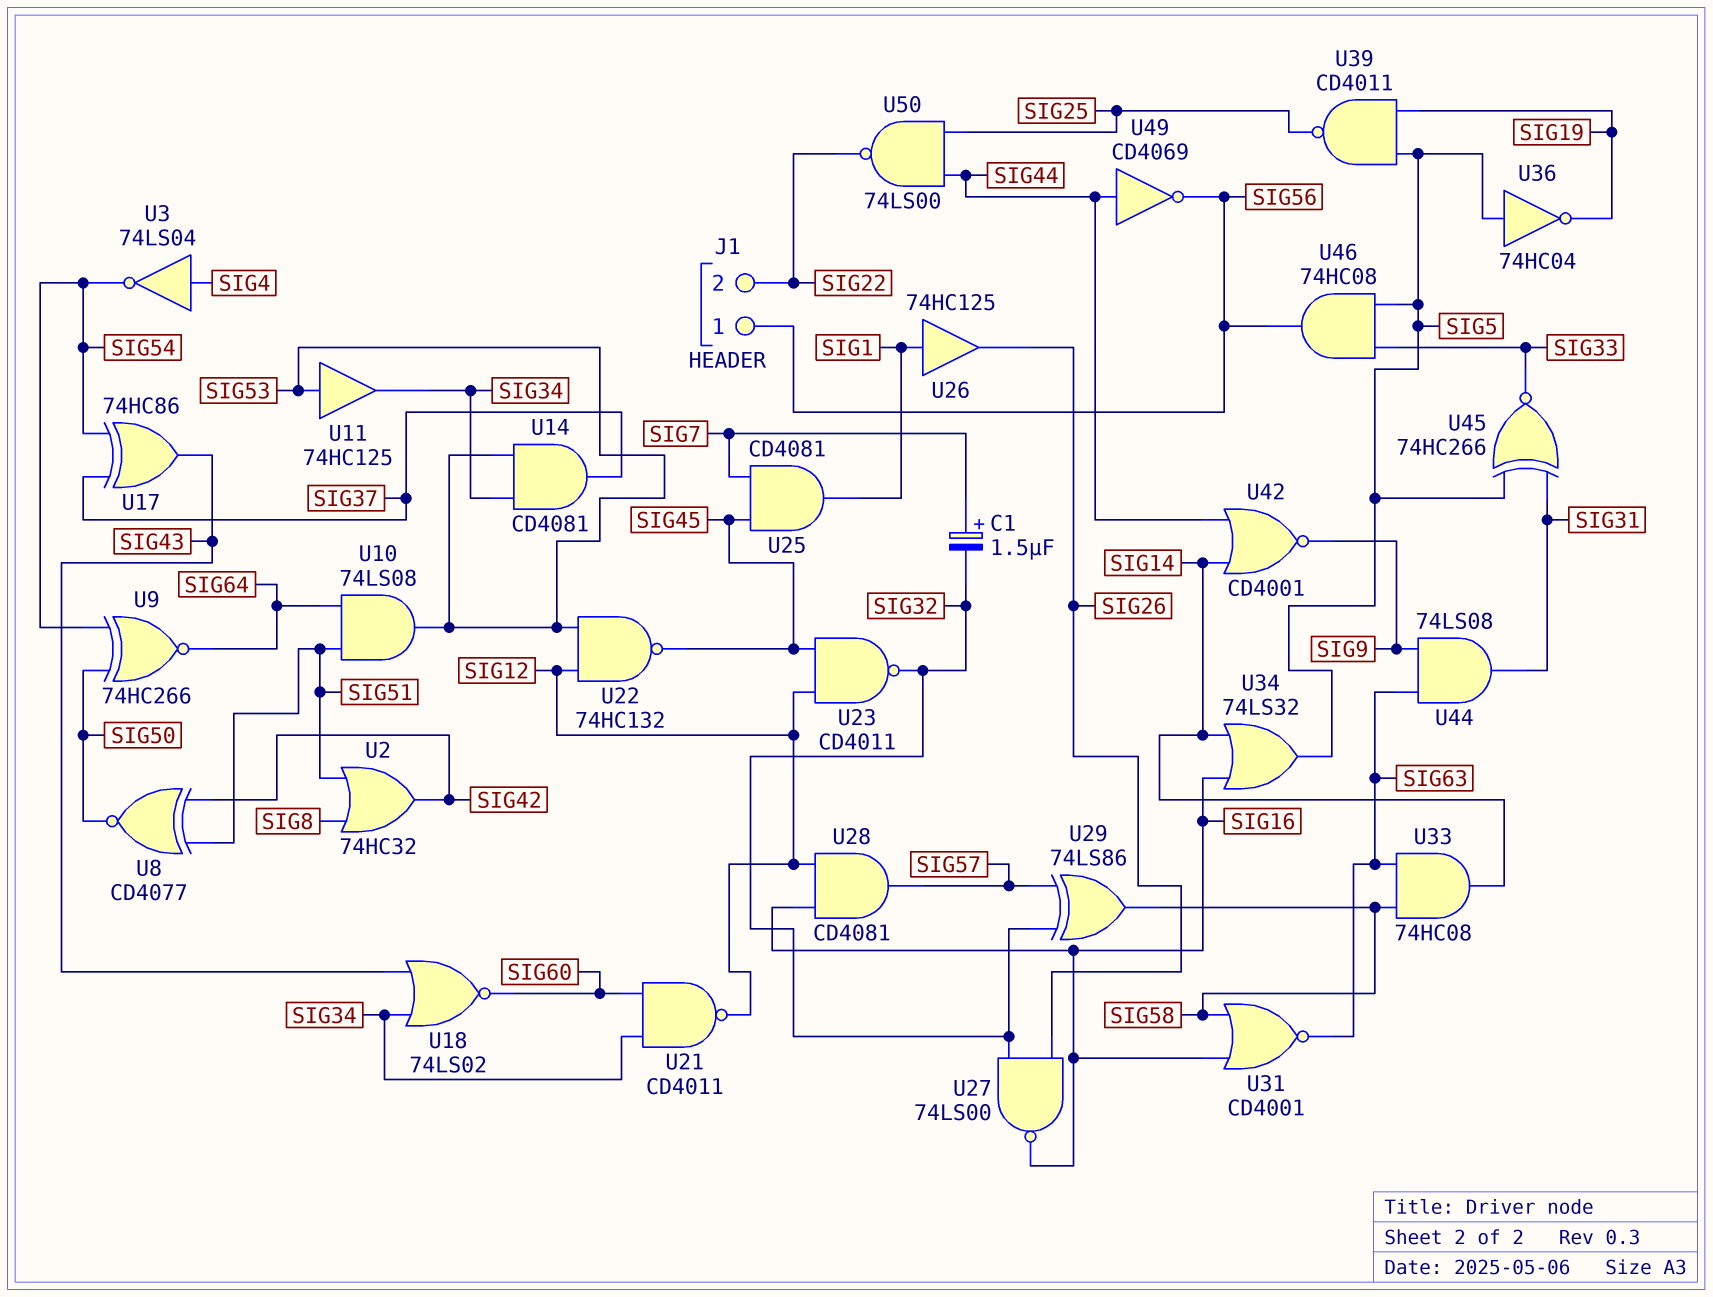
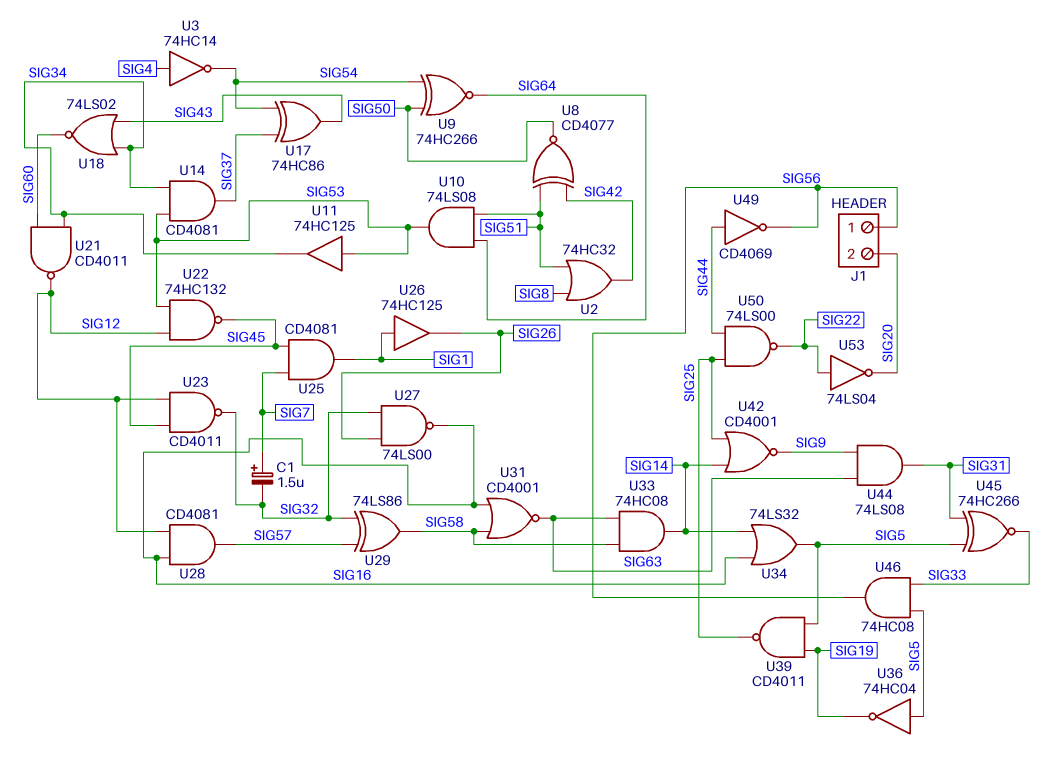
J1 pin 2: SIG22 -> SIG20
U3: NOT 74LS04 (in SIG4, out SIG54) -> NOT 74HC14 (in SIG4, out SIG54)
U42: NOR CD4001 (in SIG14, in SIG44, out SIG9) -> NOR CD4001 (in SIG14, in SIG25, out SIG9)
U53: none -> NOT 74LS04 (in SIG22, out SIG20)

